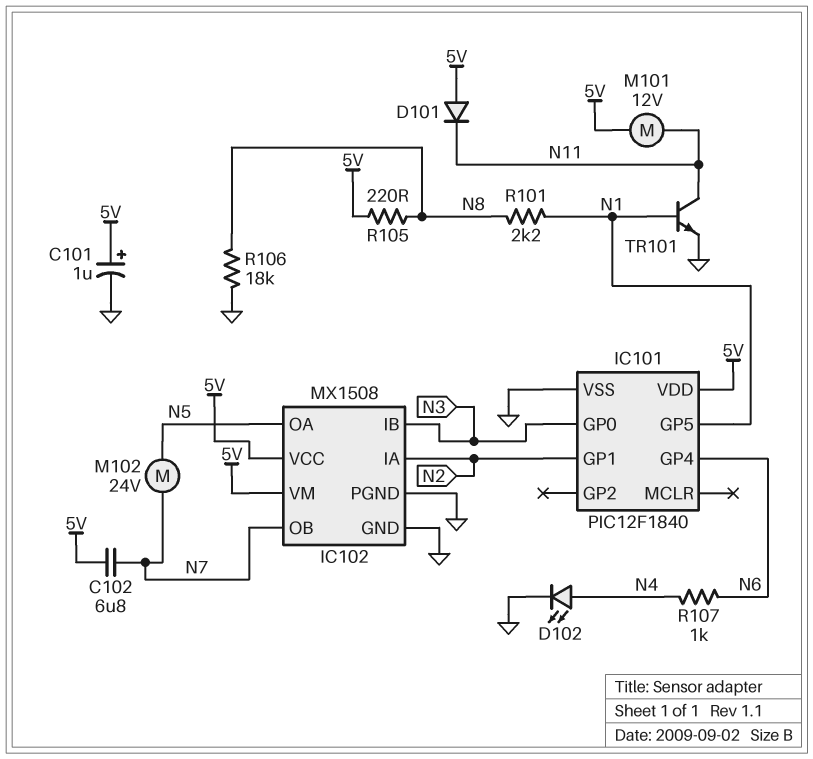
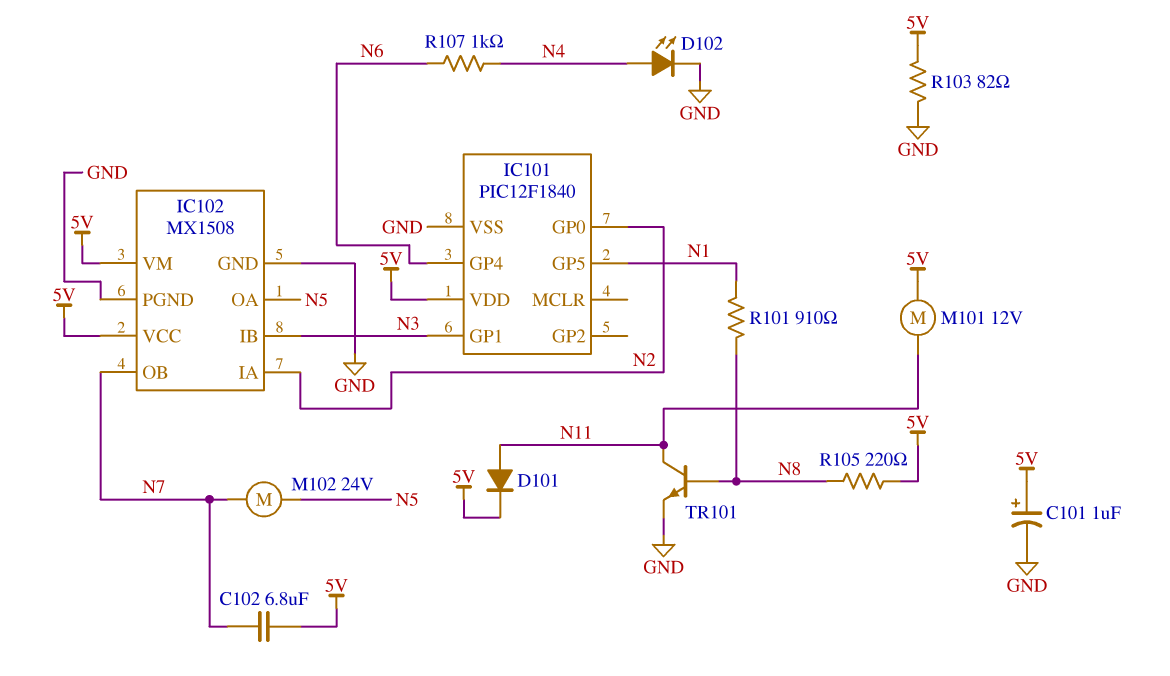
D101: diode (A 5V, K N11) -> diode (A N11, K 5V)
IC101 pin GP0: N3 -> N2
IC101 pin GP1: N2 -> N3
R101: 2.2k (N1, N8) -> 910 (N1, N8)
R103: none -> 82 (5V, GND)
R106: 18k (GND, N8) -> none
TR101: NPN (B N1, C N11, E GND) -> NPN (B N8, C N11, E GND)

